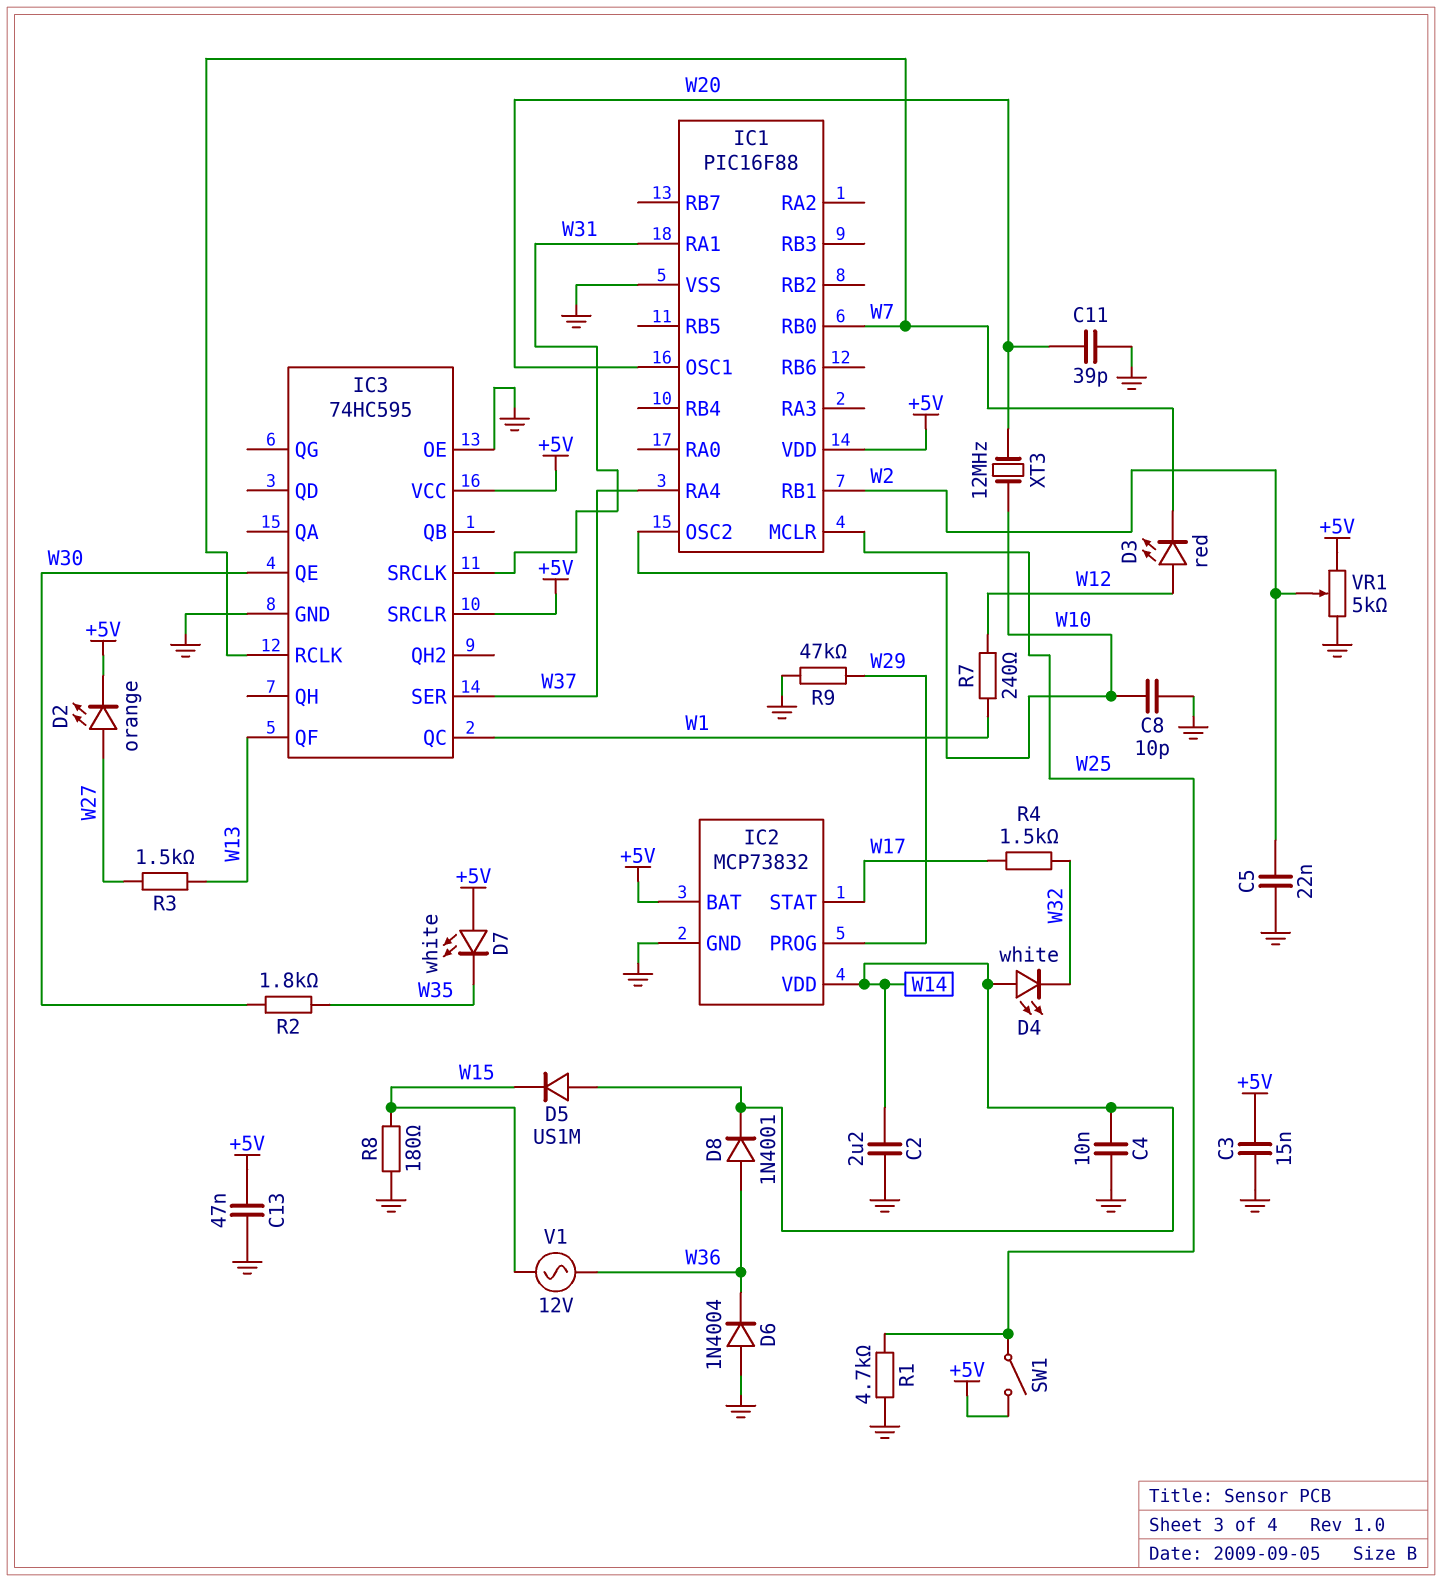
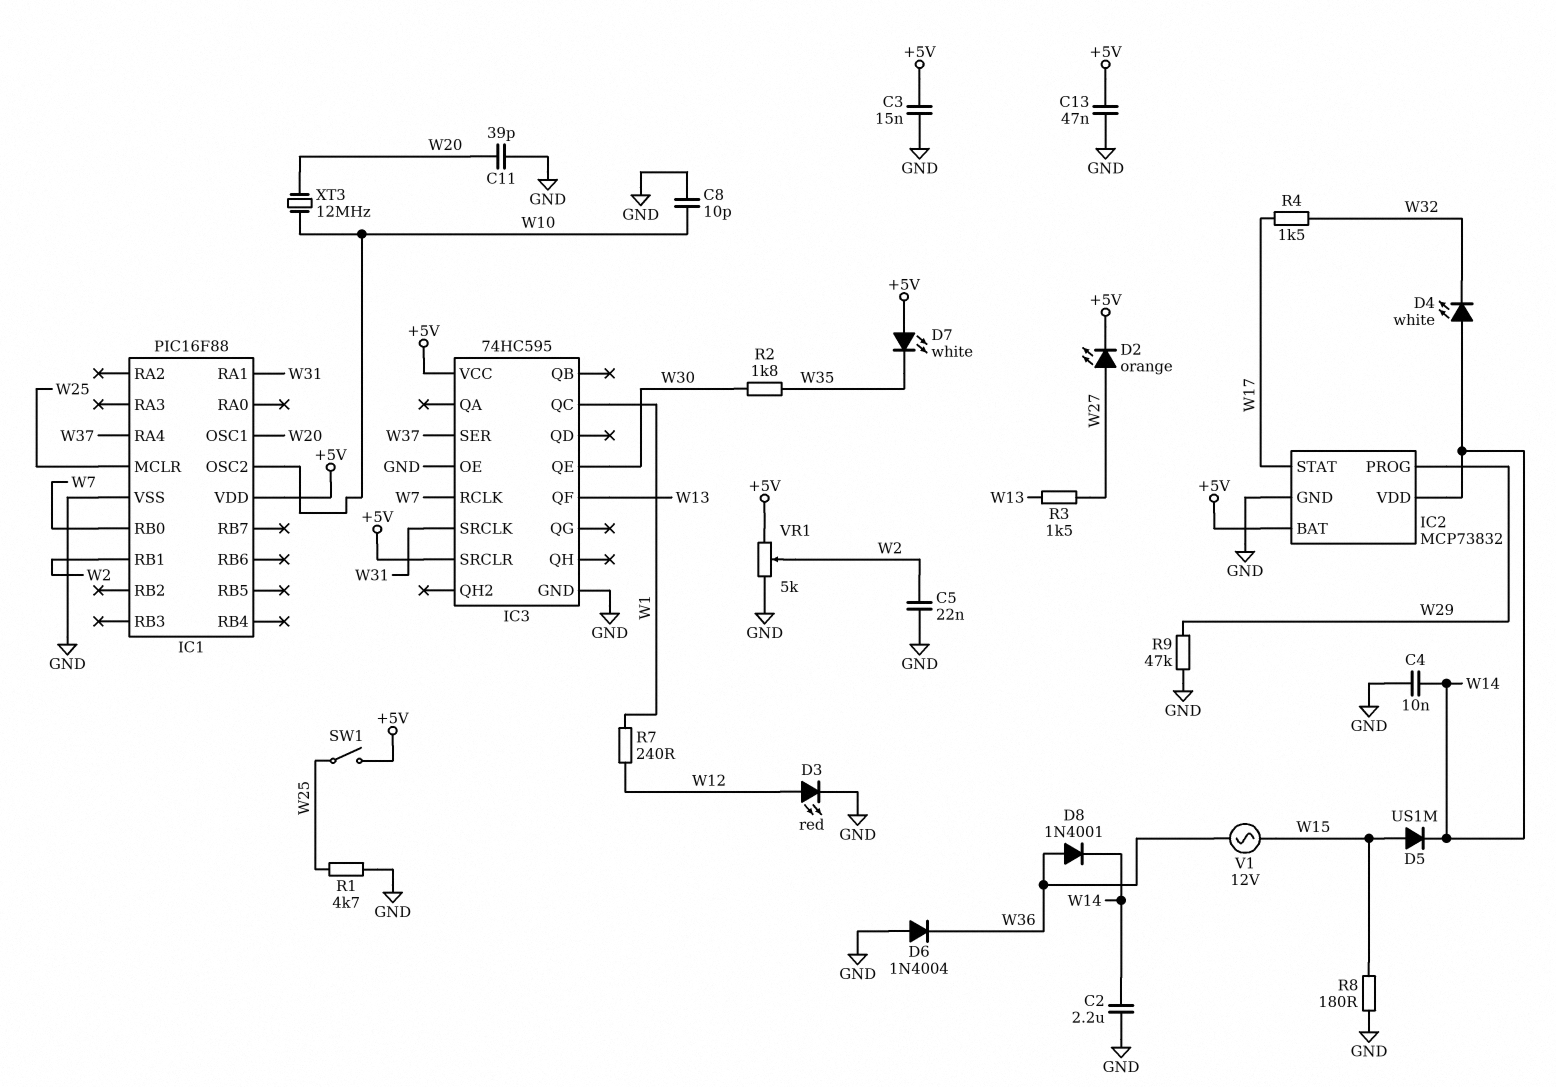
D3: LED red (A W12, K W7) -> LED red (A W12, K GND)
D5: diode US1M (A W14, K W15) -> diode US1M (A W15, K W14)

